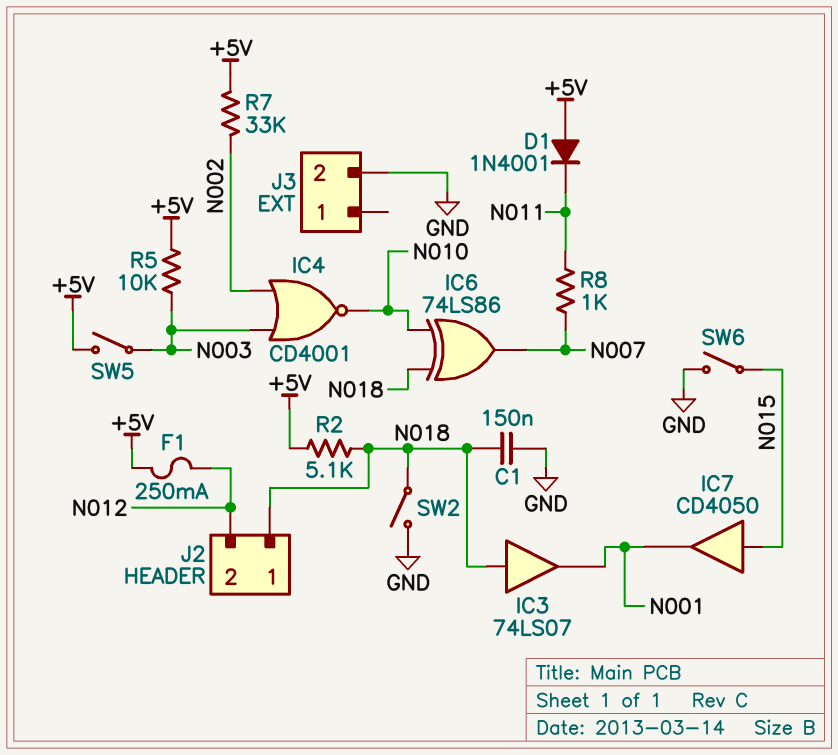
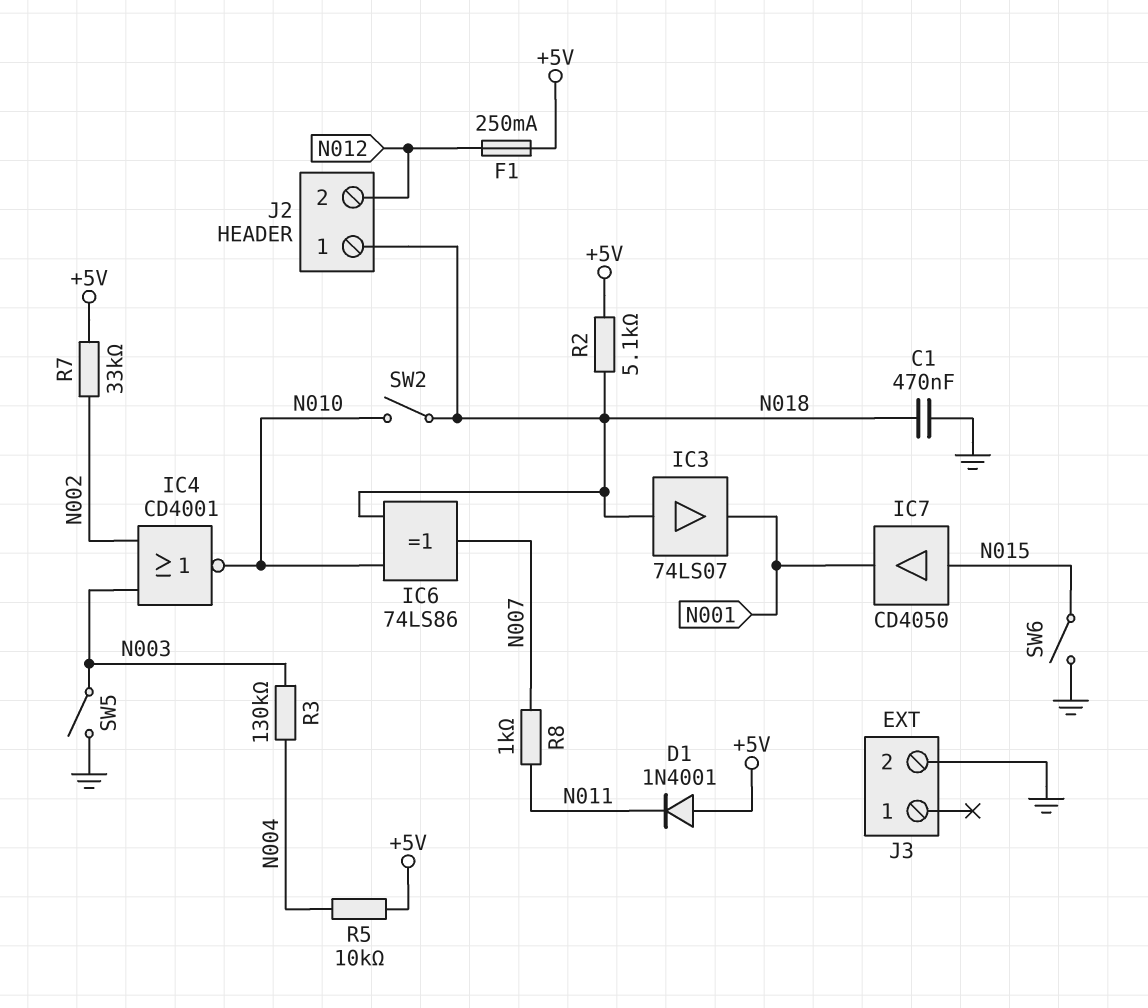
C1: 150nF (GND, N018) -> 470nF (GND, N018)
R3: none -> 130k (N003, N004)
R5: 10k (+5V, N003) -> 10k (+5V, N004)
SW2: switch (GND, N018) -> switch (N010, N018)
SW5: switch (+5V, N003) -> switch (GND, N003)

